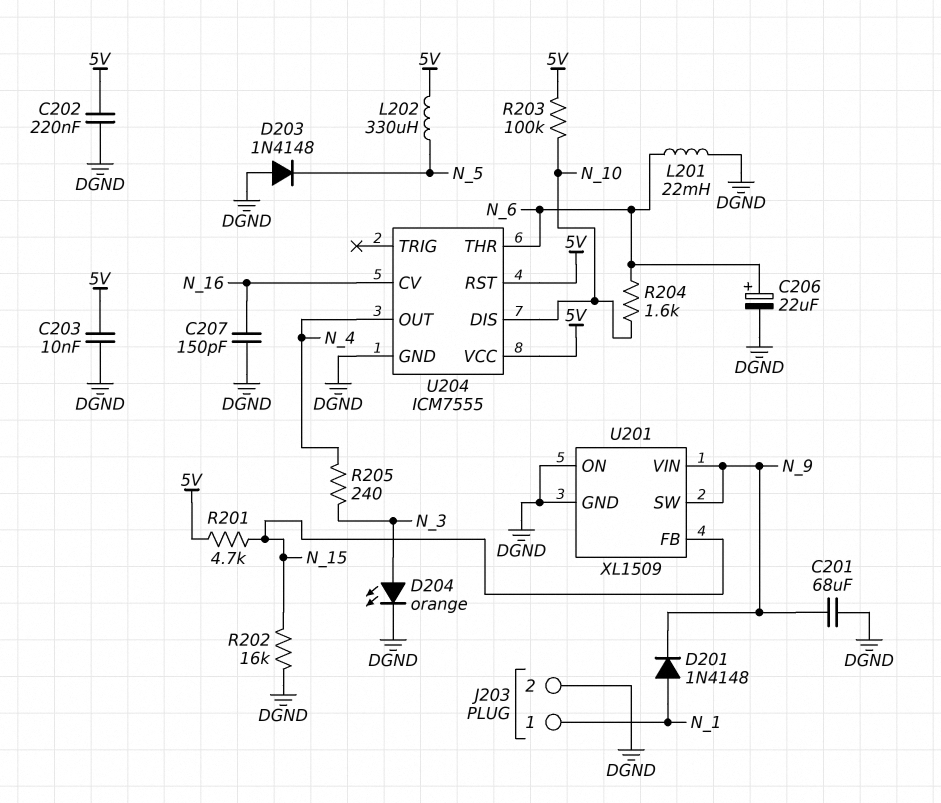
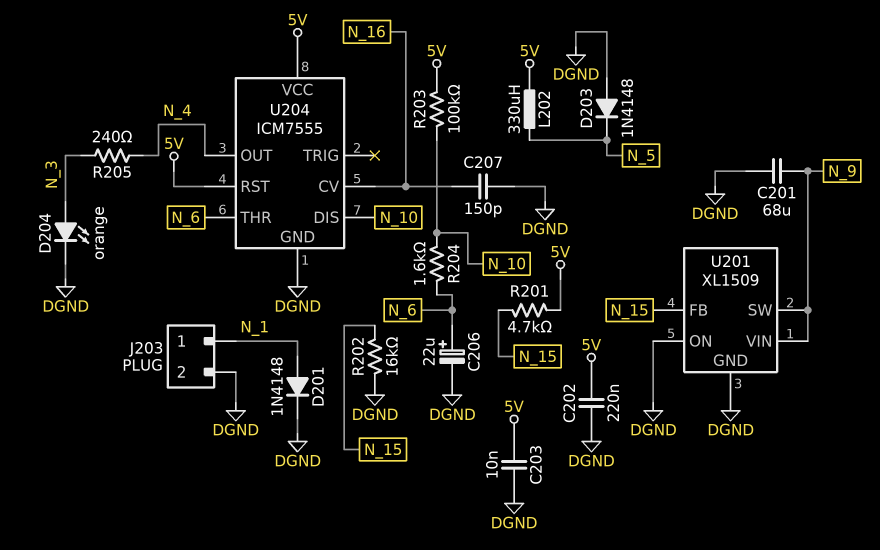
D201: diode 1N4148 (A N_1, K N_9) -> diode 1N4148 (A N_1, K DGND)
L201: 22mH (DGND, N_6) -> none

